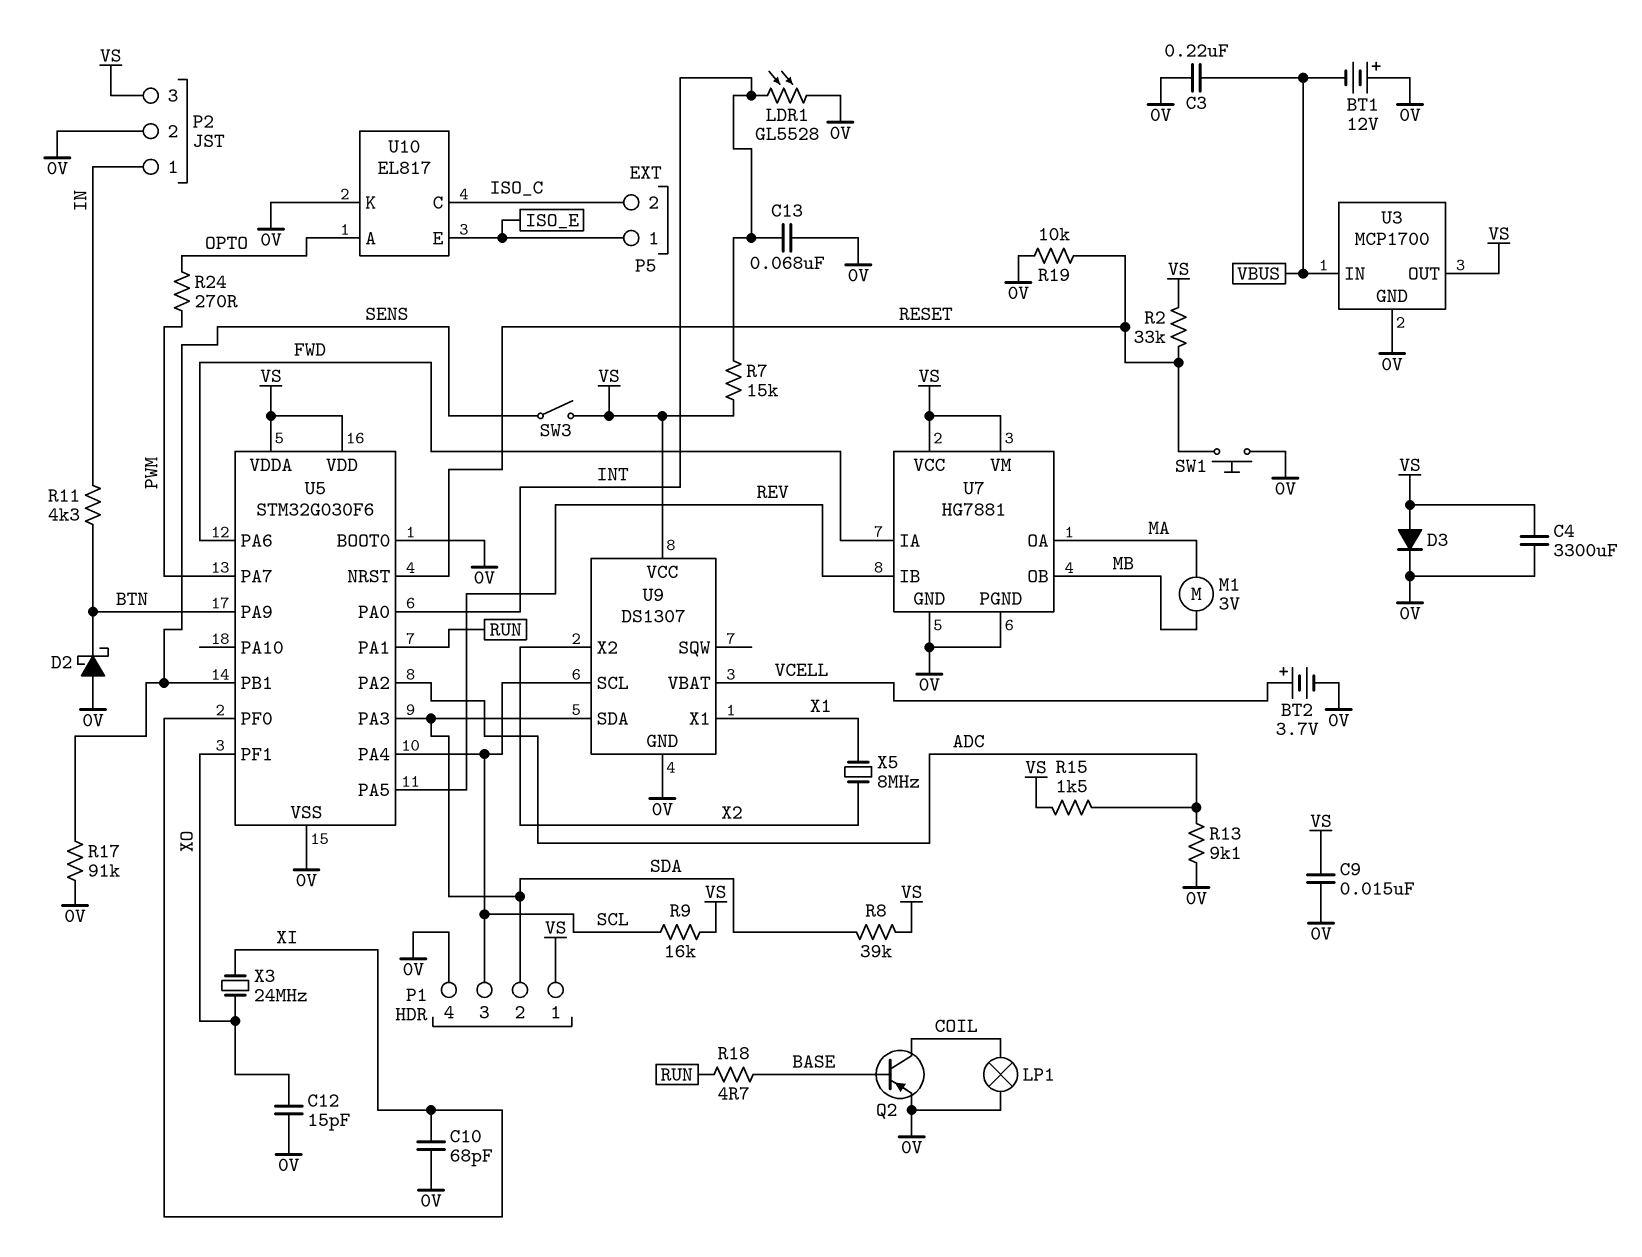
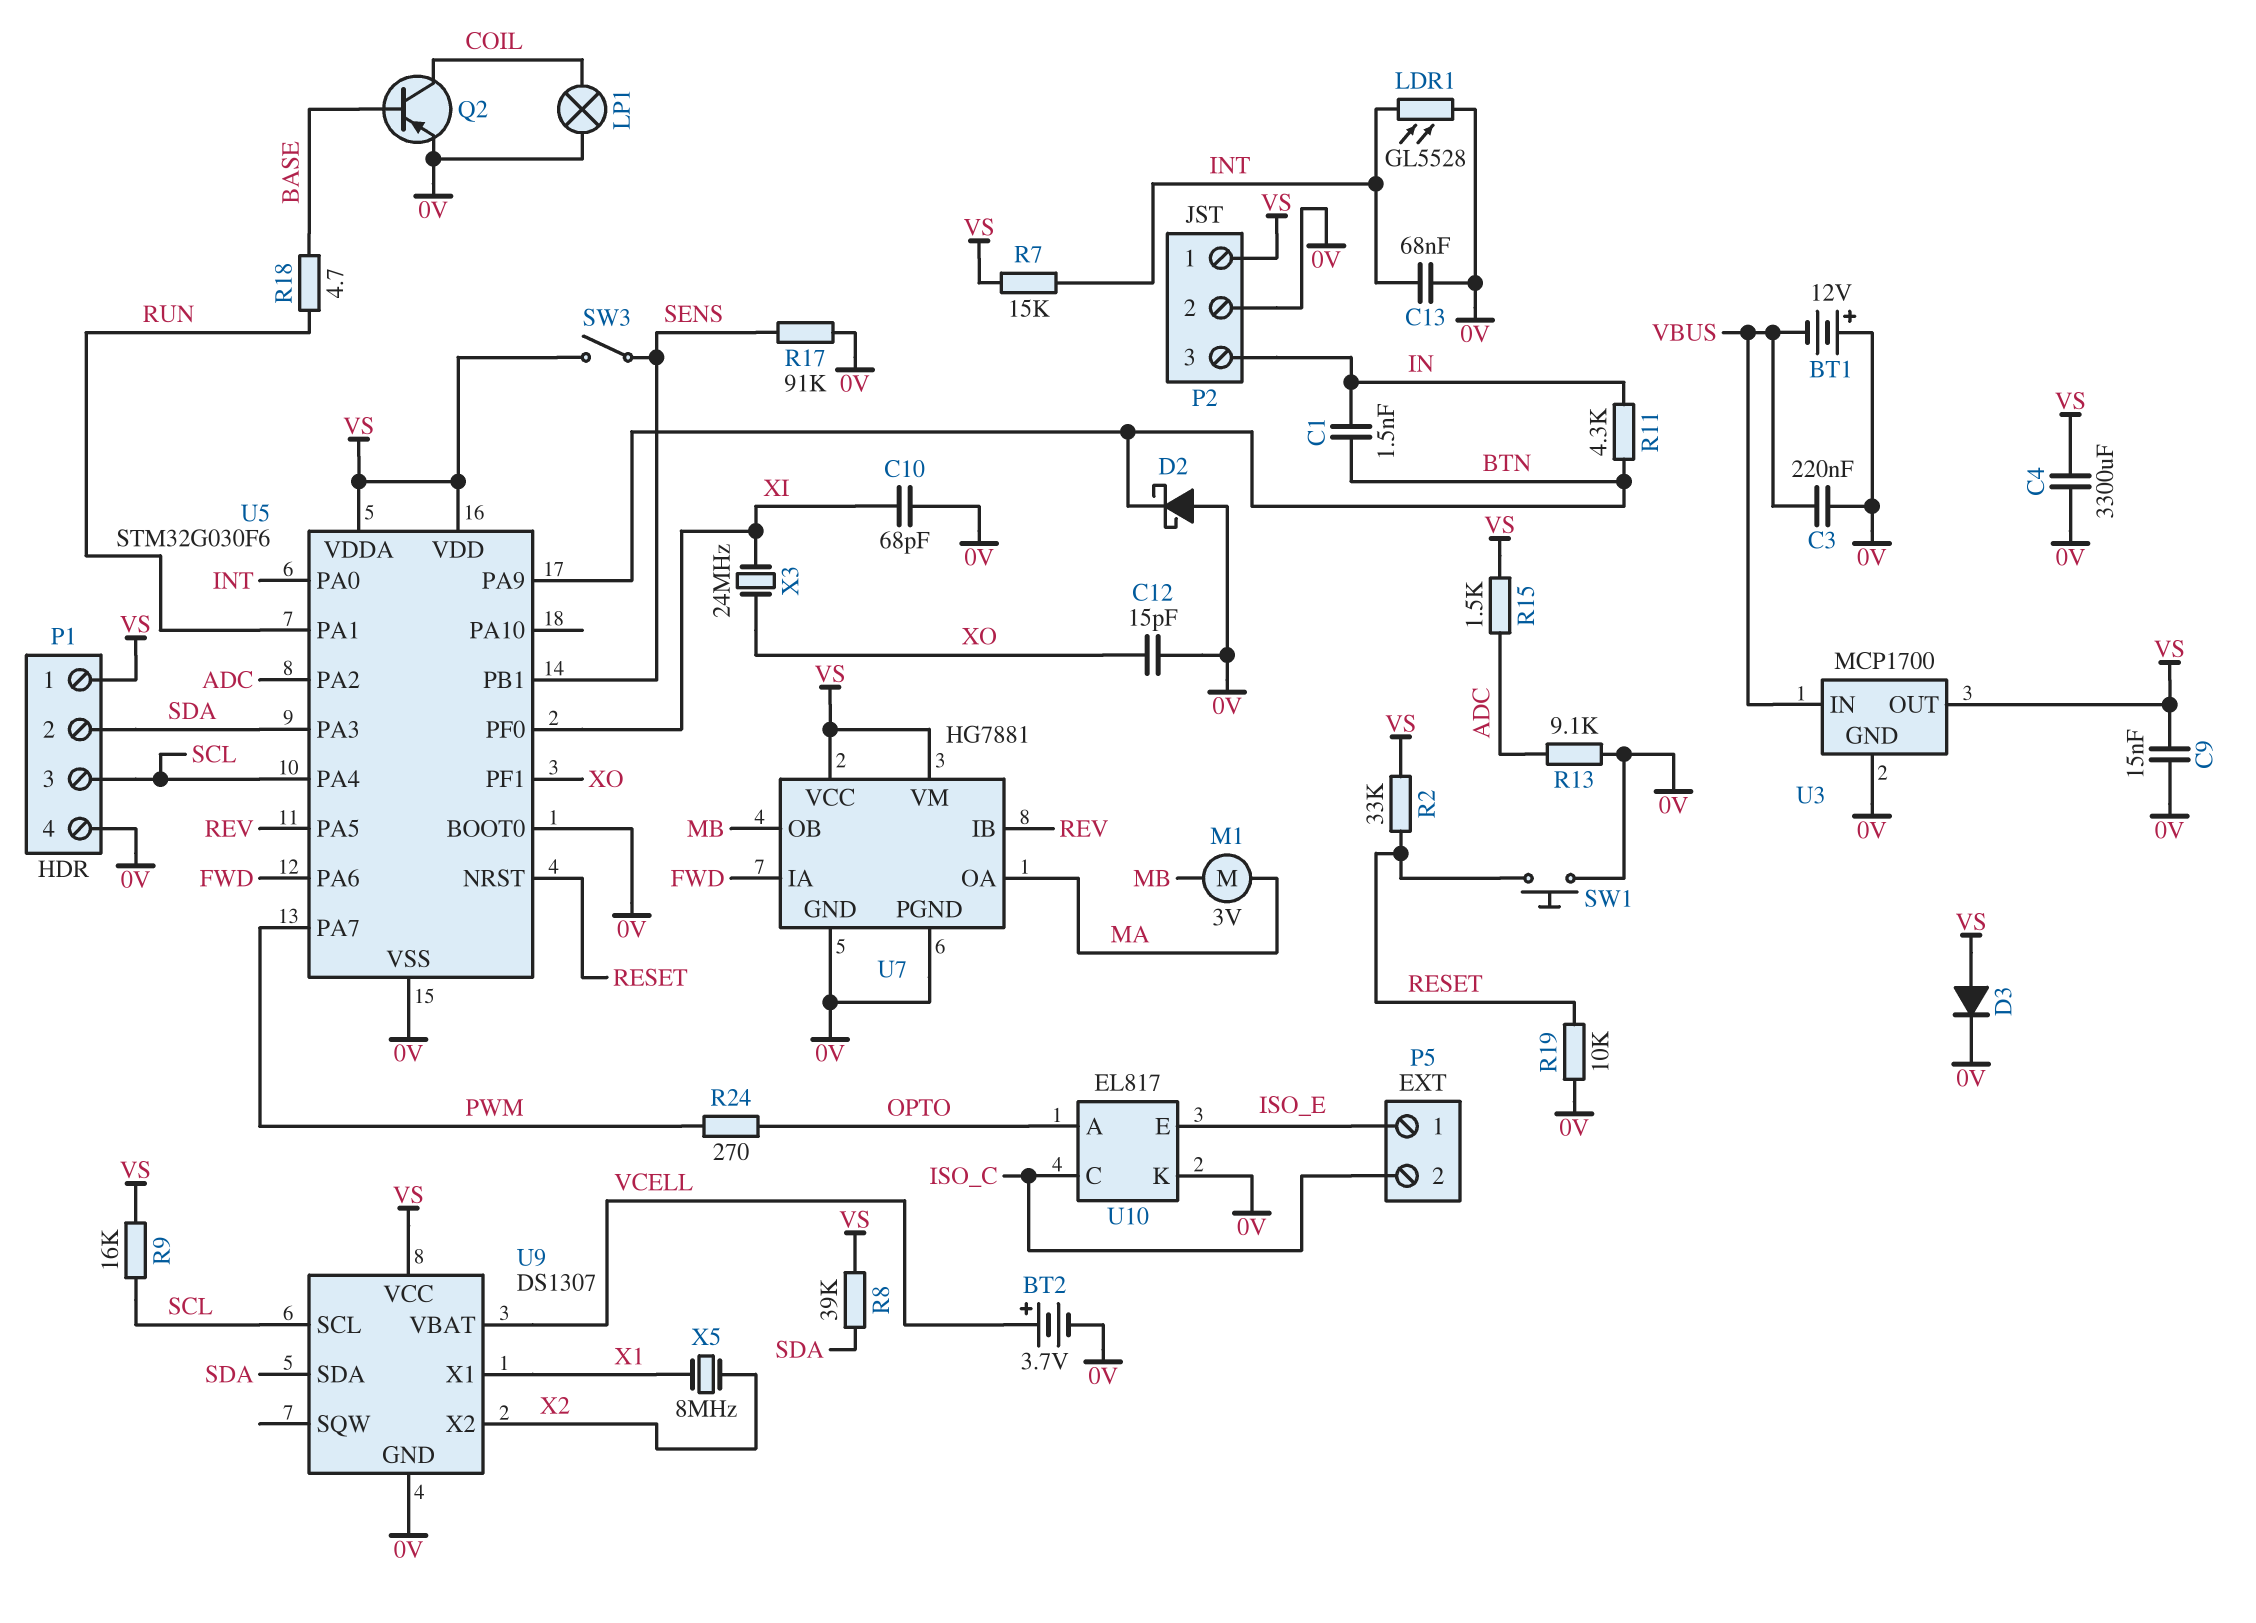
C1: none -> 1.5nF (BTN, IN)
P2 pin 1: IN -> VS
P2 pin 3: VS -> IN

